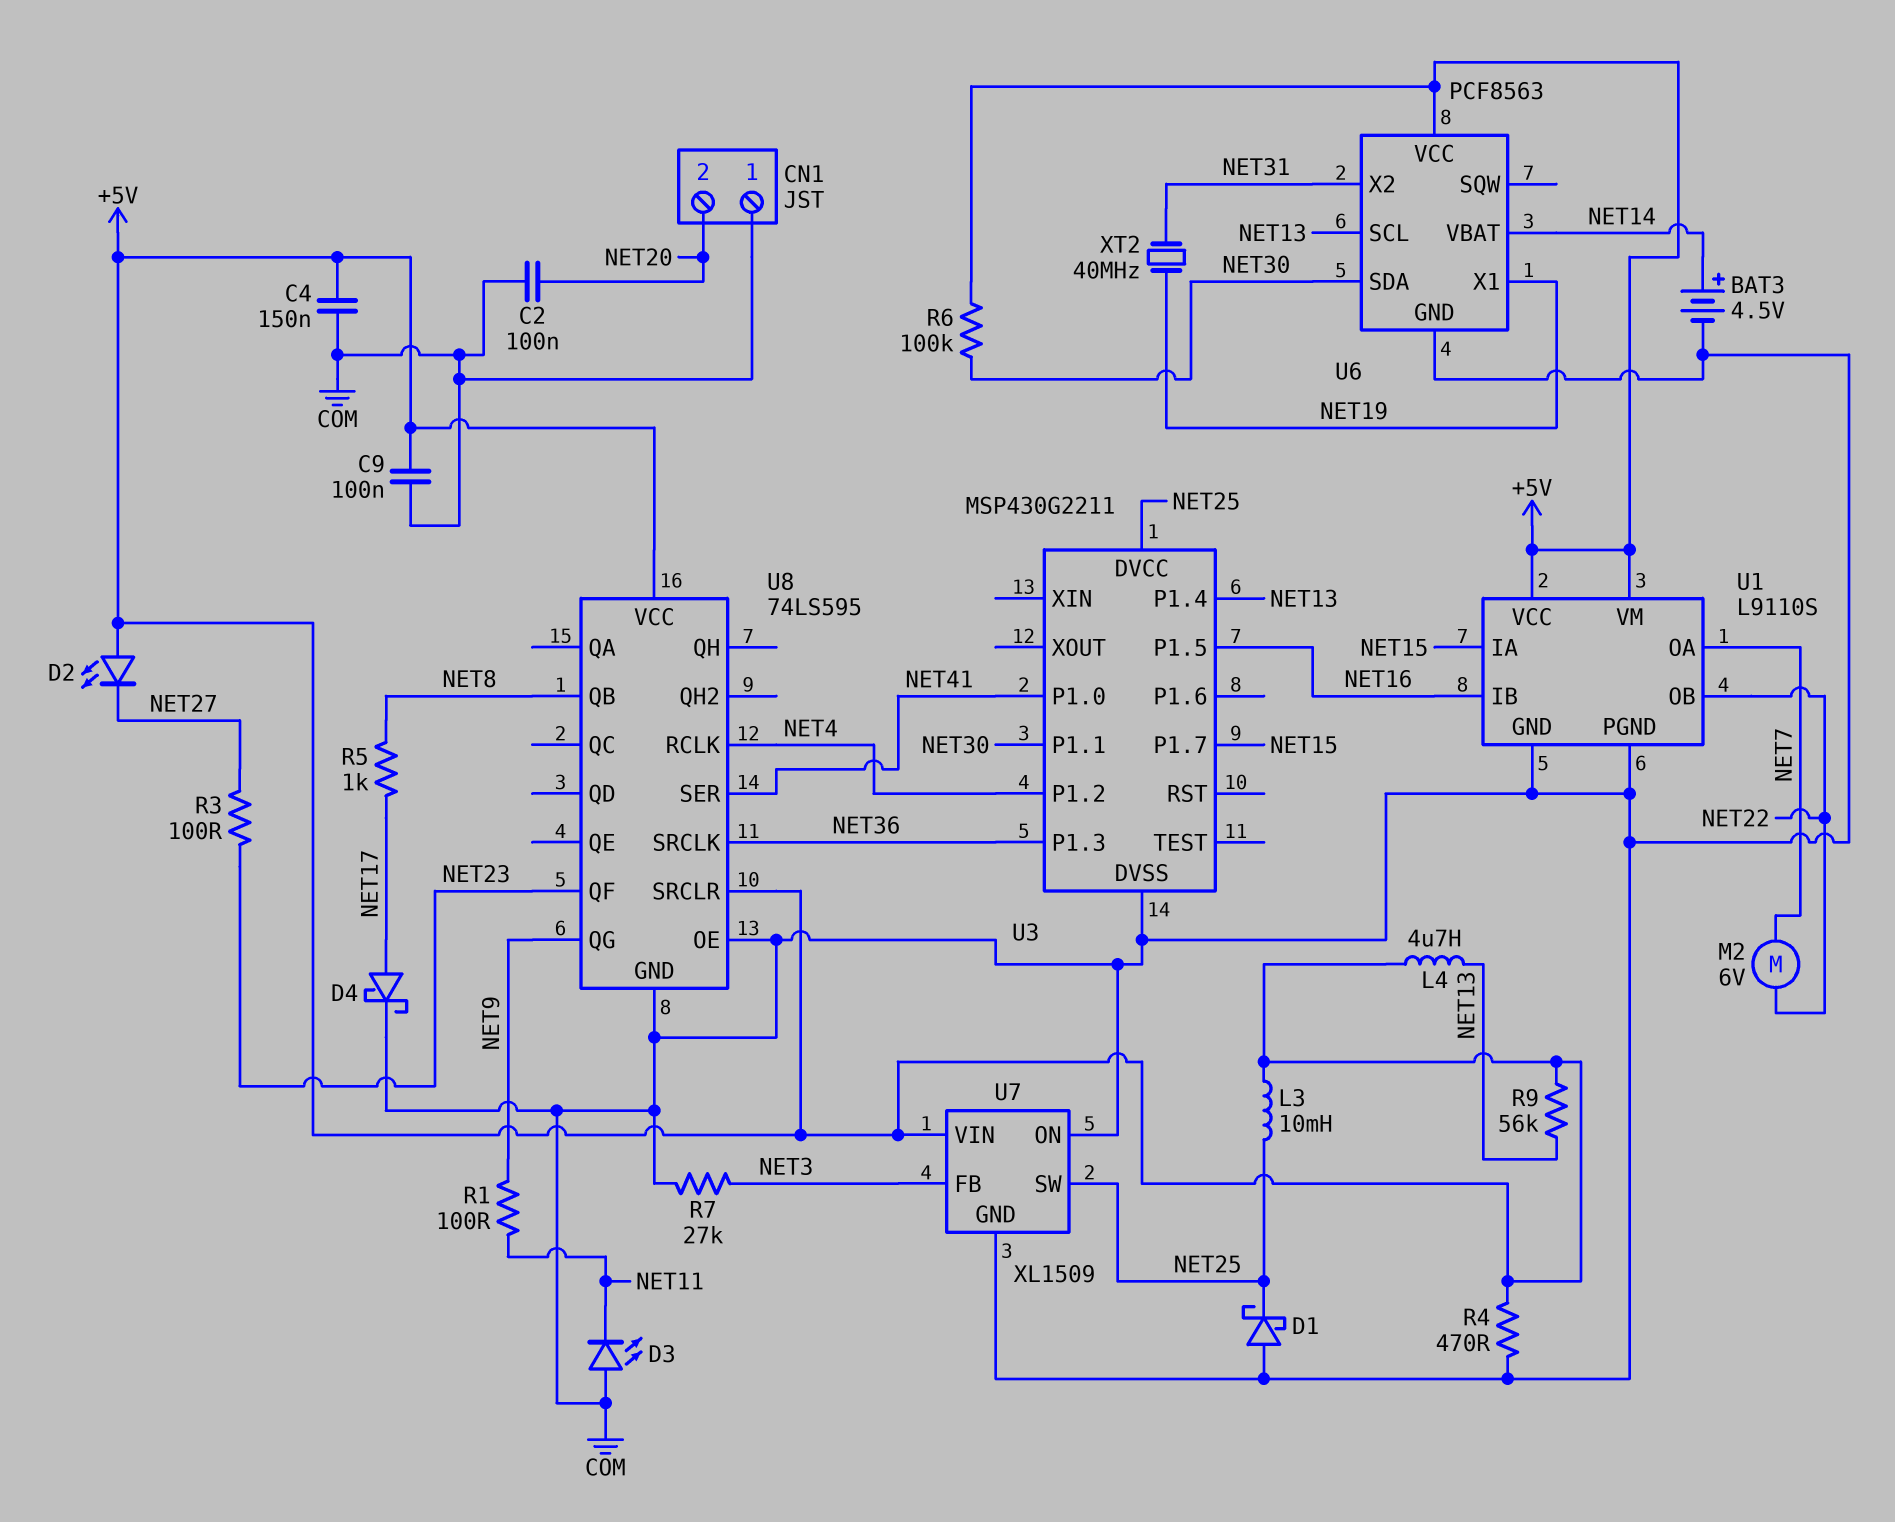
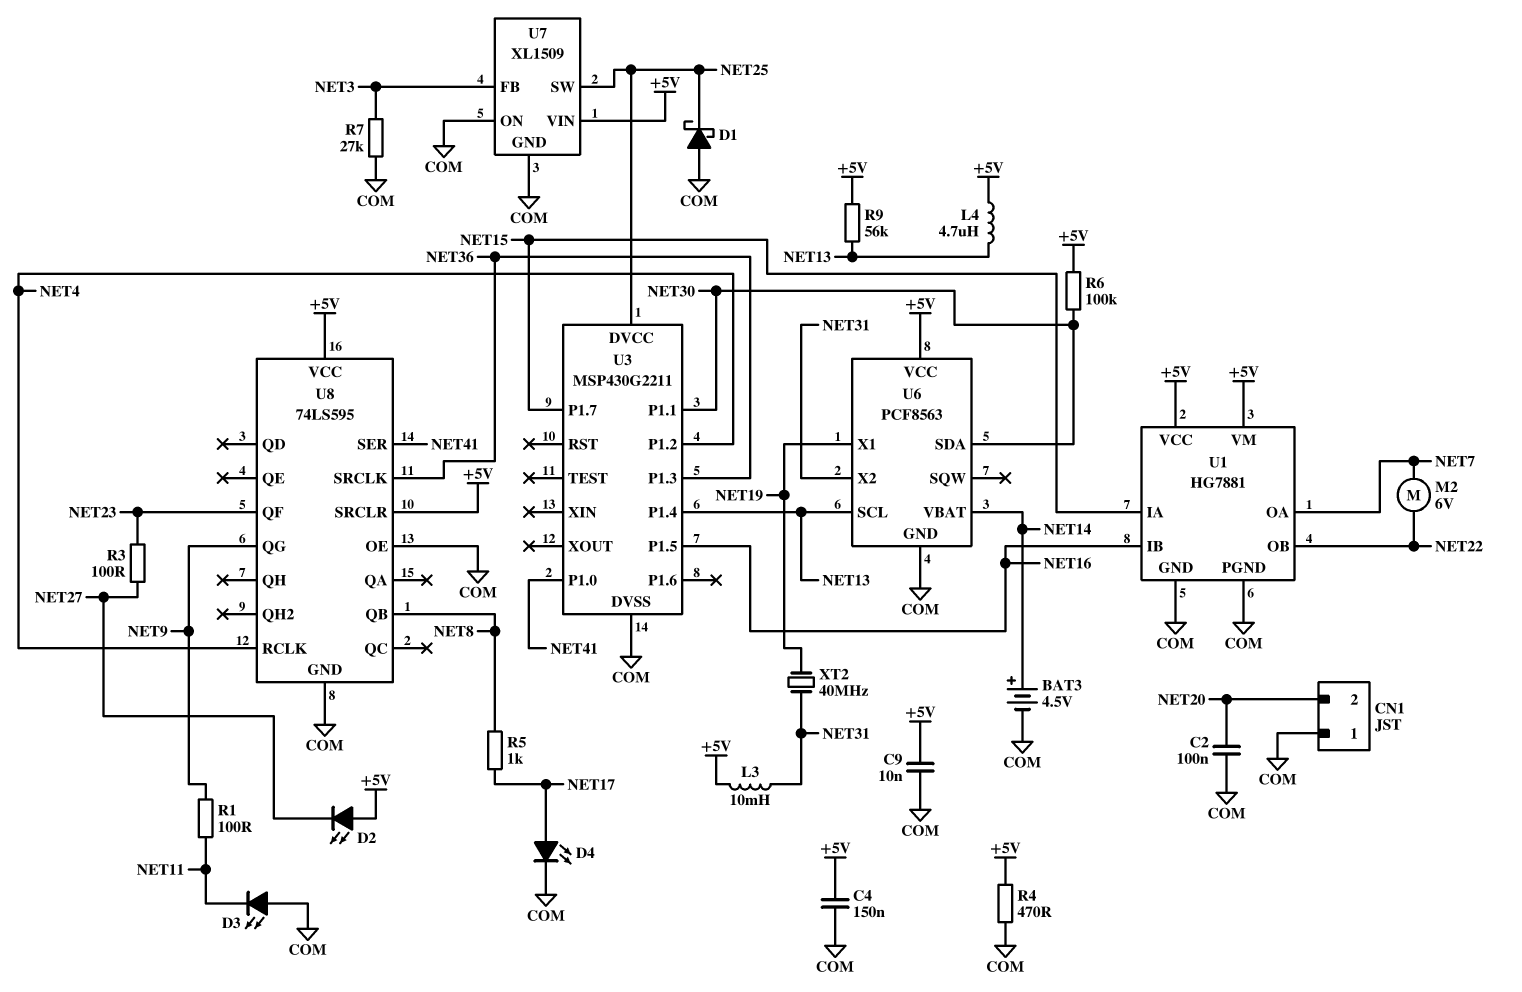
C9: 100nF (+5V, COM) -> 10nF (+5V, COM)
D4: schottky (A NET17, K COM) -> LED (A NET17, K COM)
L3: 10mH (+5V, NET25) -> 10mH (+5V, NET31)
U1: L9110S -> HG7881

